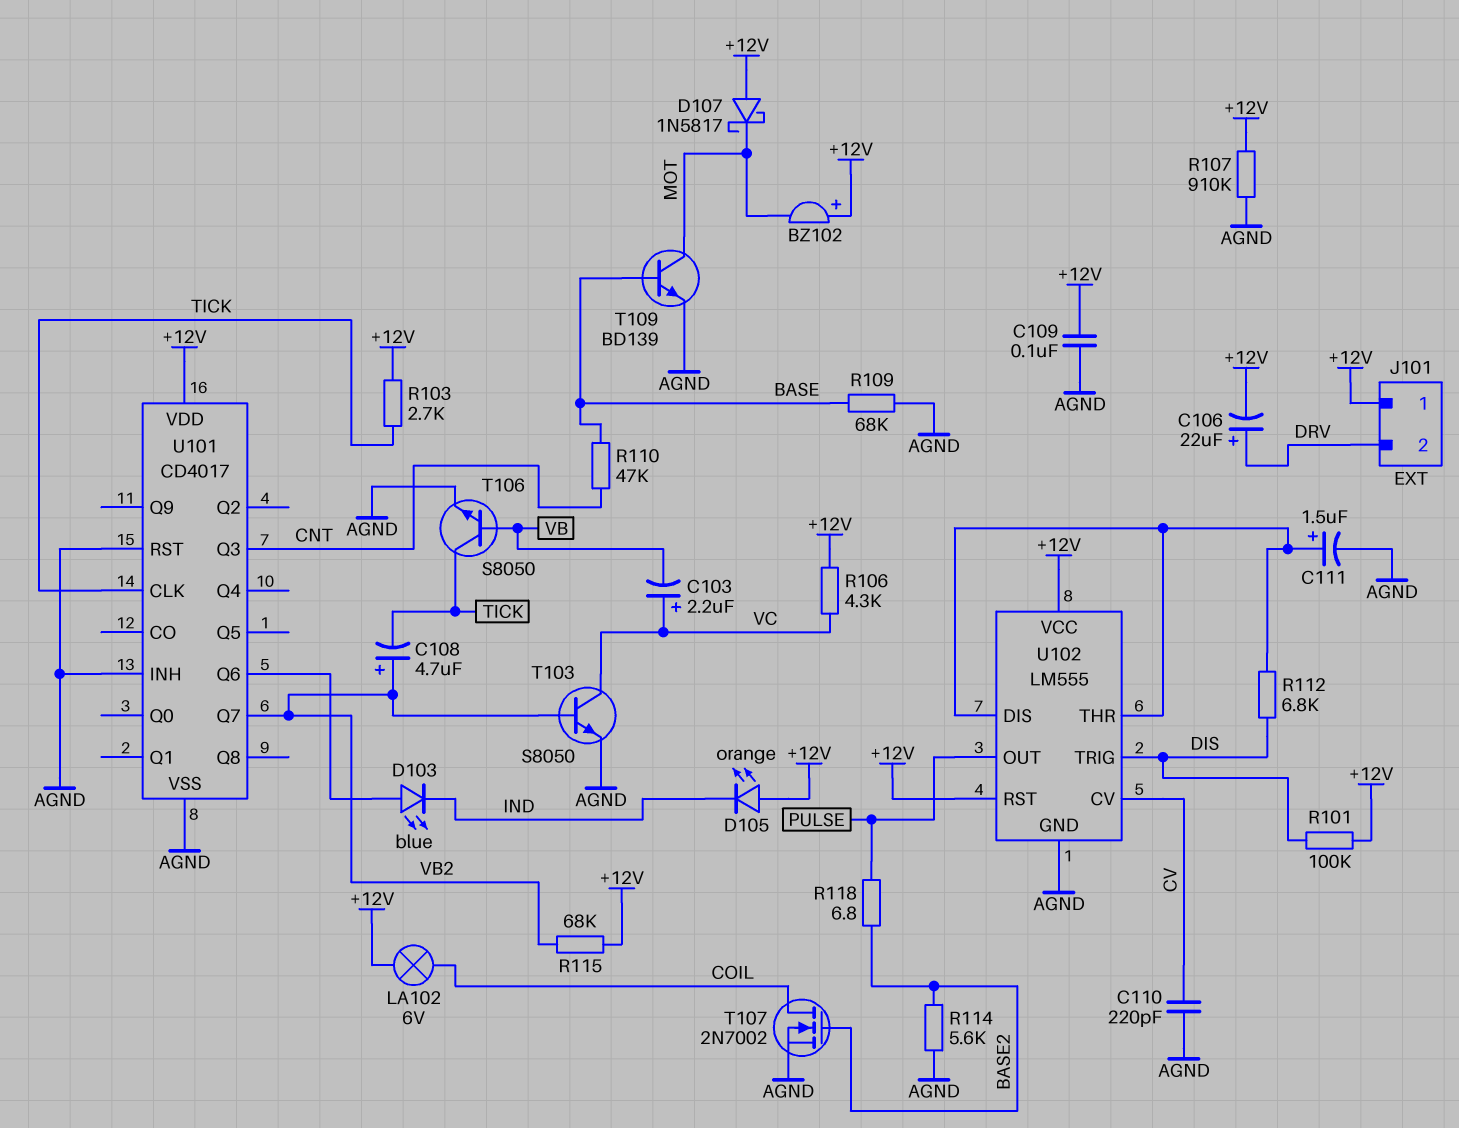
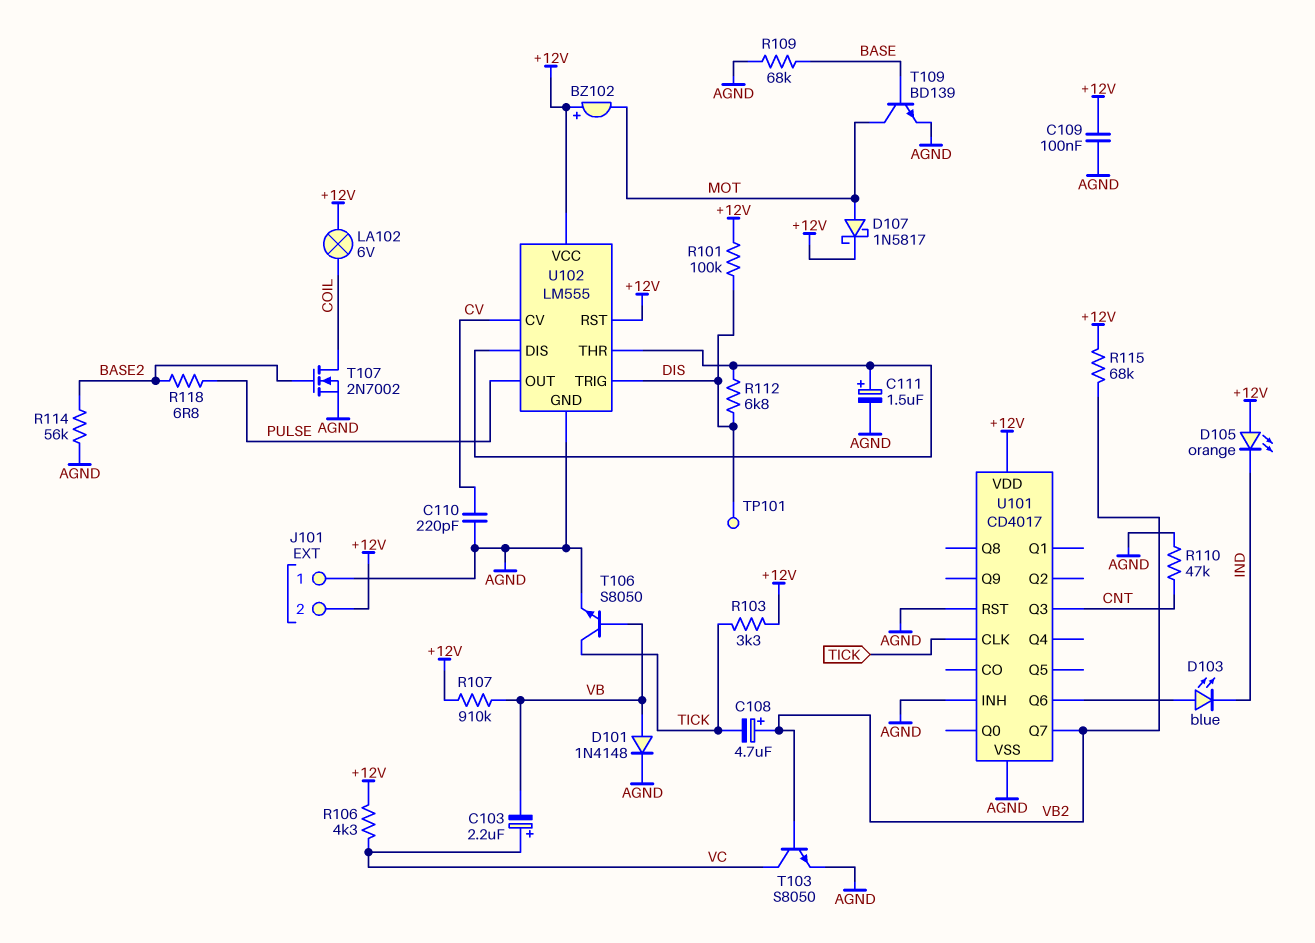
C106: 22uF (plus DRV, minus +12V) -> none
D101: none -> diode 1N4148 (A VB, K AGND)
D107: schottky 1N5817 (A +12V, K MOT) -> schottky 1N5817 (A MOT, K +12V)
J101 pin 1: +12V -> AGND
J101 pin 2: DRV -> +12V
R103: 2.7k (+12V, TICK) -> 3.3k (+12V, TICK)
R107: 910k (+12V, AGND) -> 910k (+12V, VB)
R110: 47k (BASE, CNT) -> 47k (AGND, CNT)
R114: 5.6k (AGND, BASE2) -> 56k (AGND, BASE2)
TP101: none -> test point (DIS)

